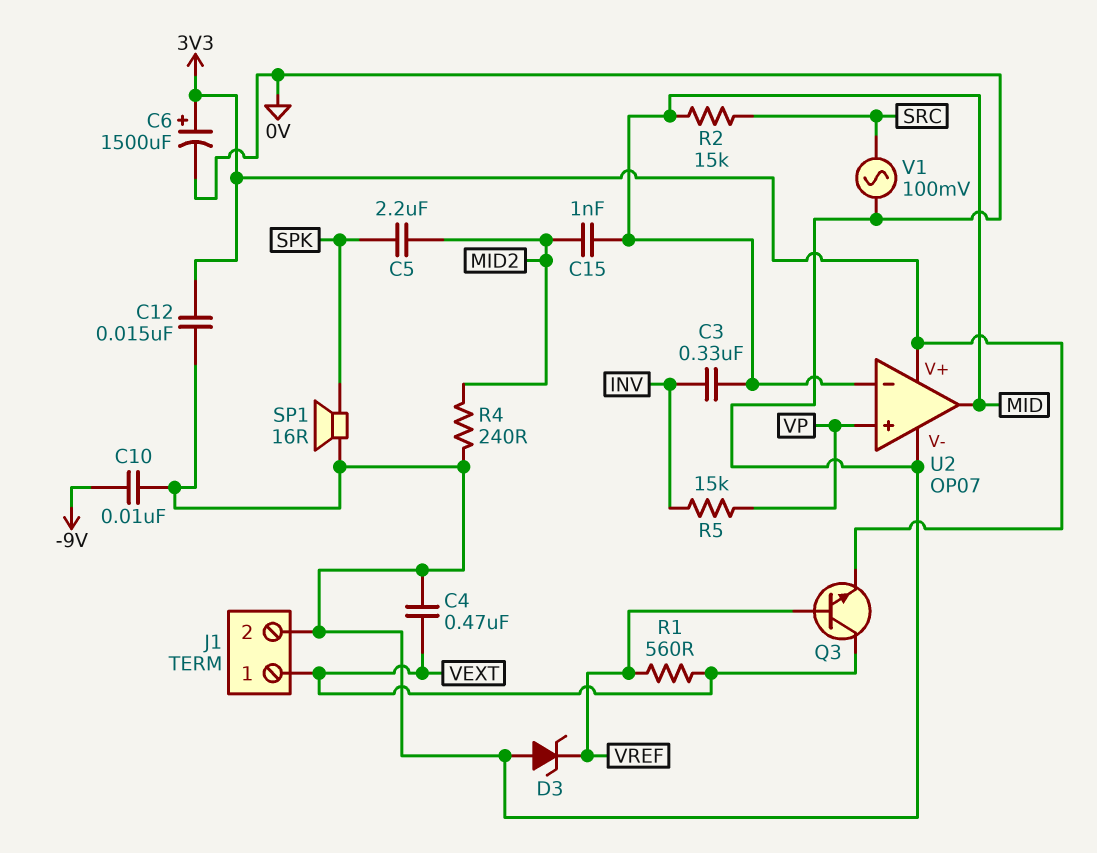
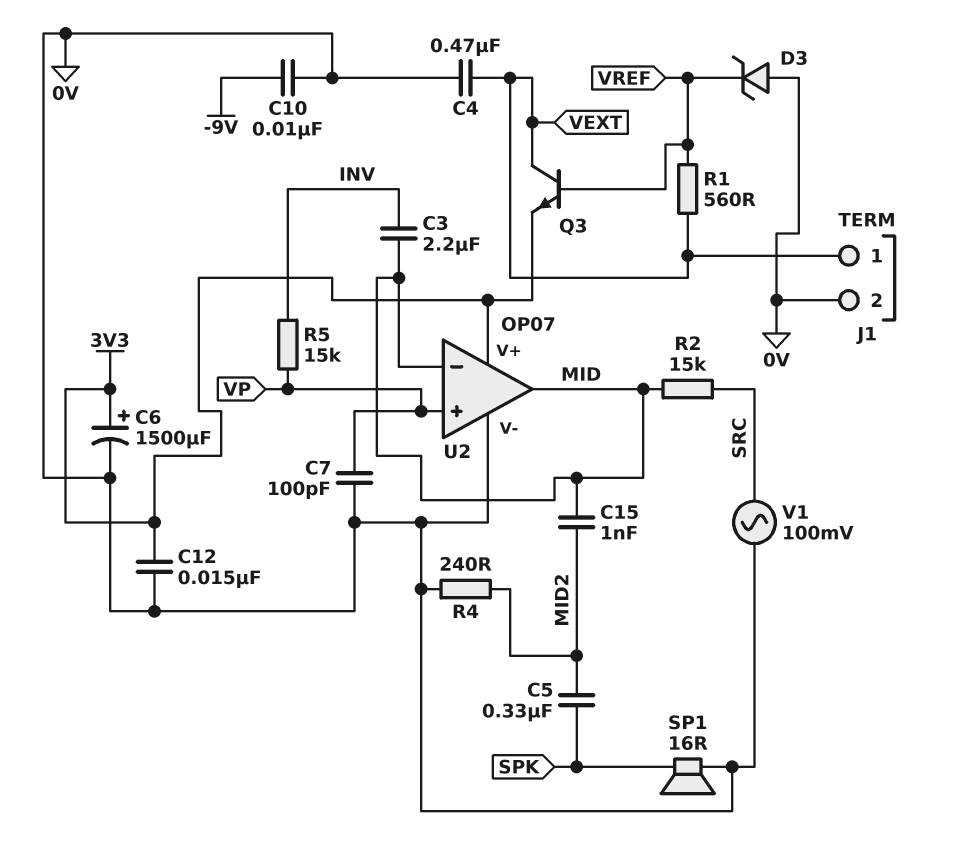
C3: 330nF (INV, MID) -> 2.2uF (INV, MID)
C5: 2.2uF (MID2, SPK) -> 330nF (MID2, SPK)
C7: none -> 100pF (0V, VP)

